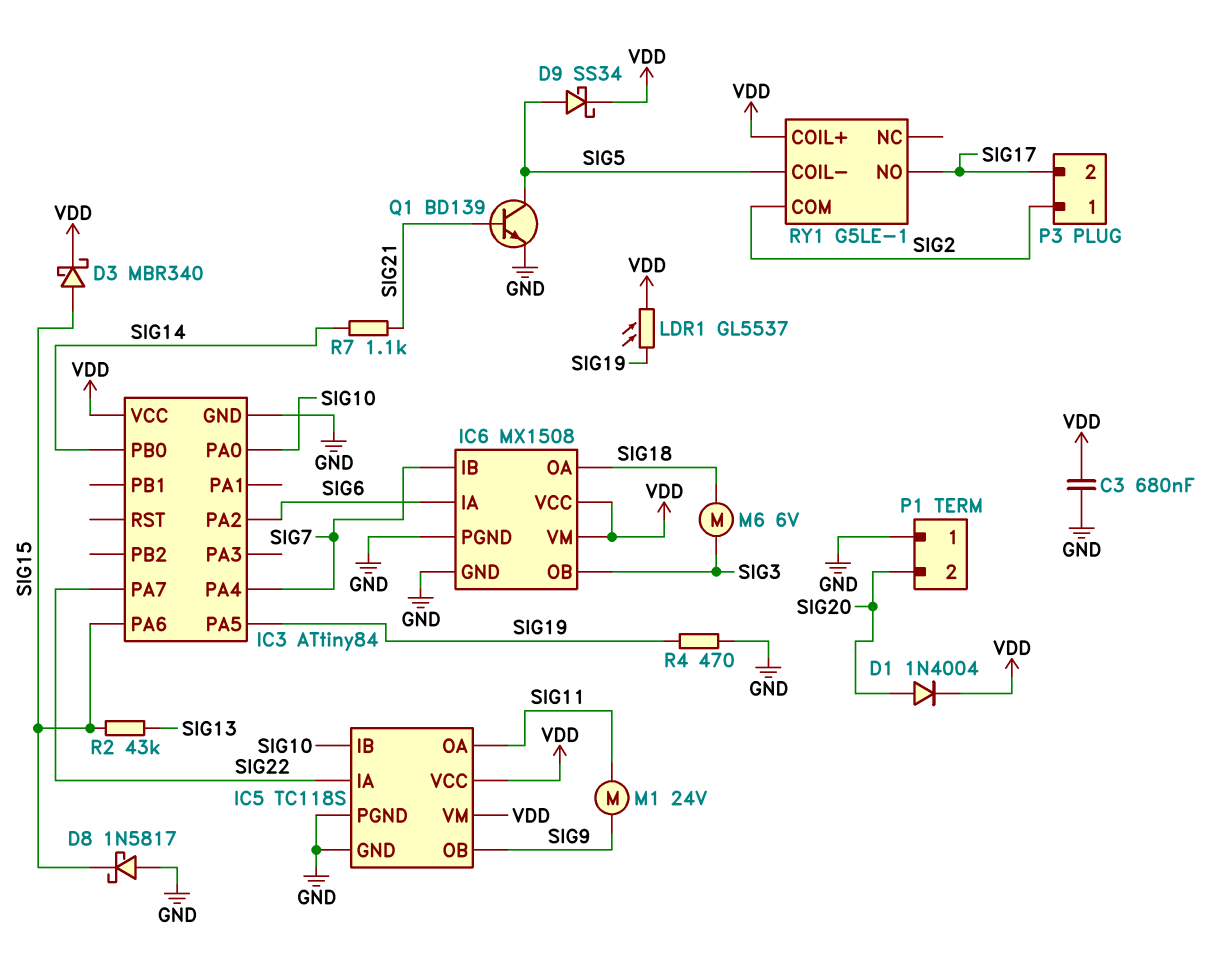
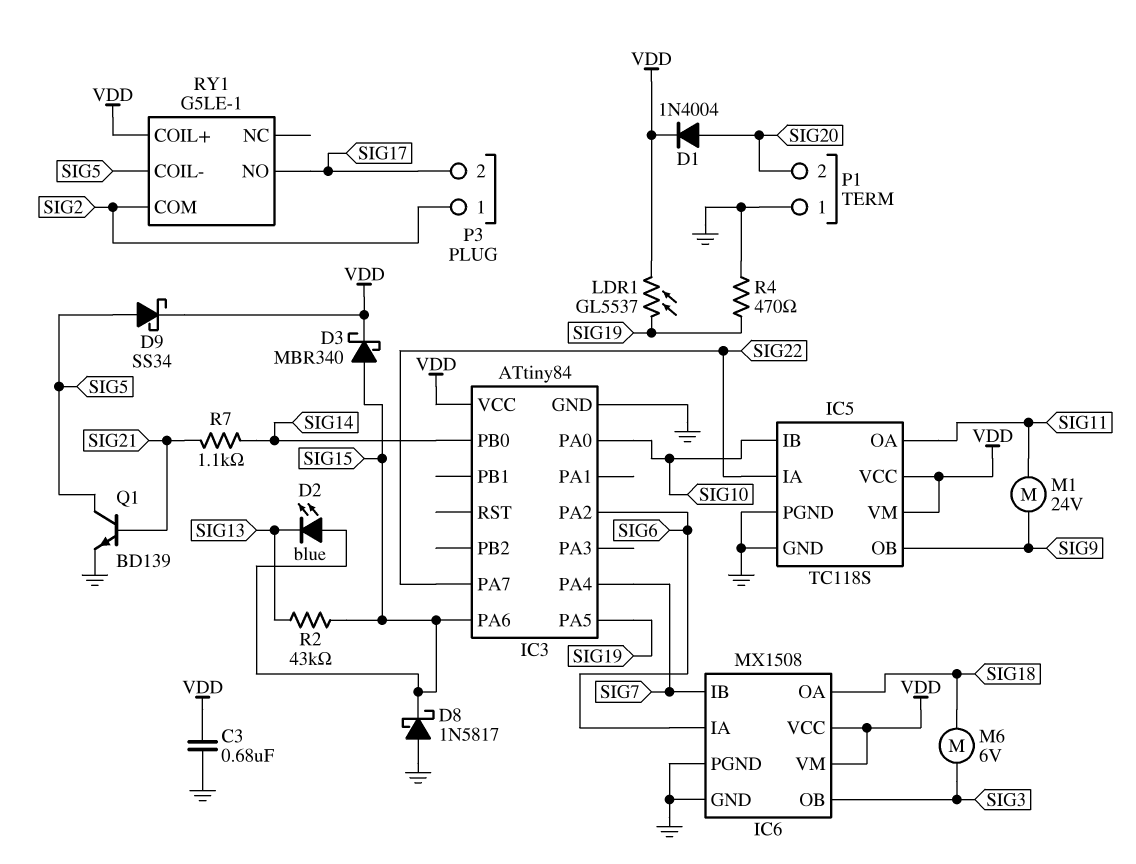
D2: none -> LED blue (A SIG15, K SIG13)

